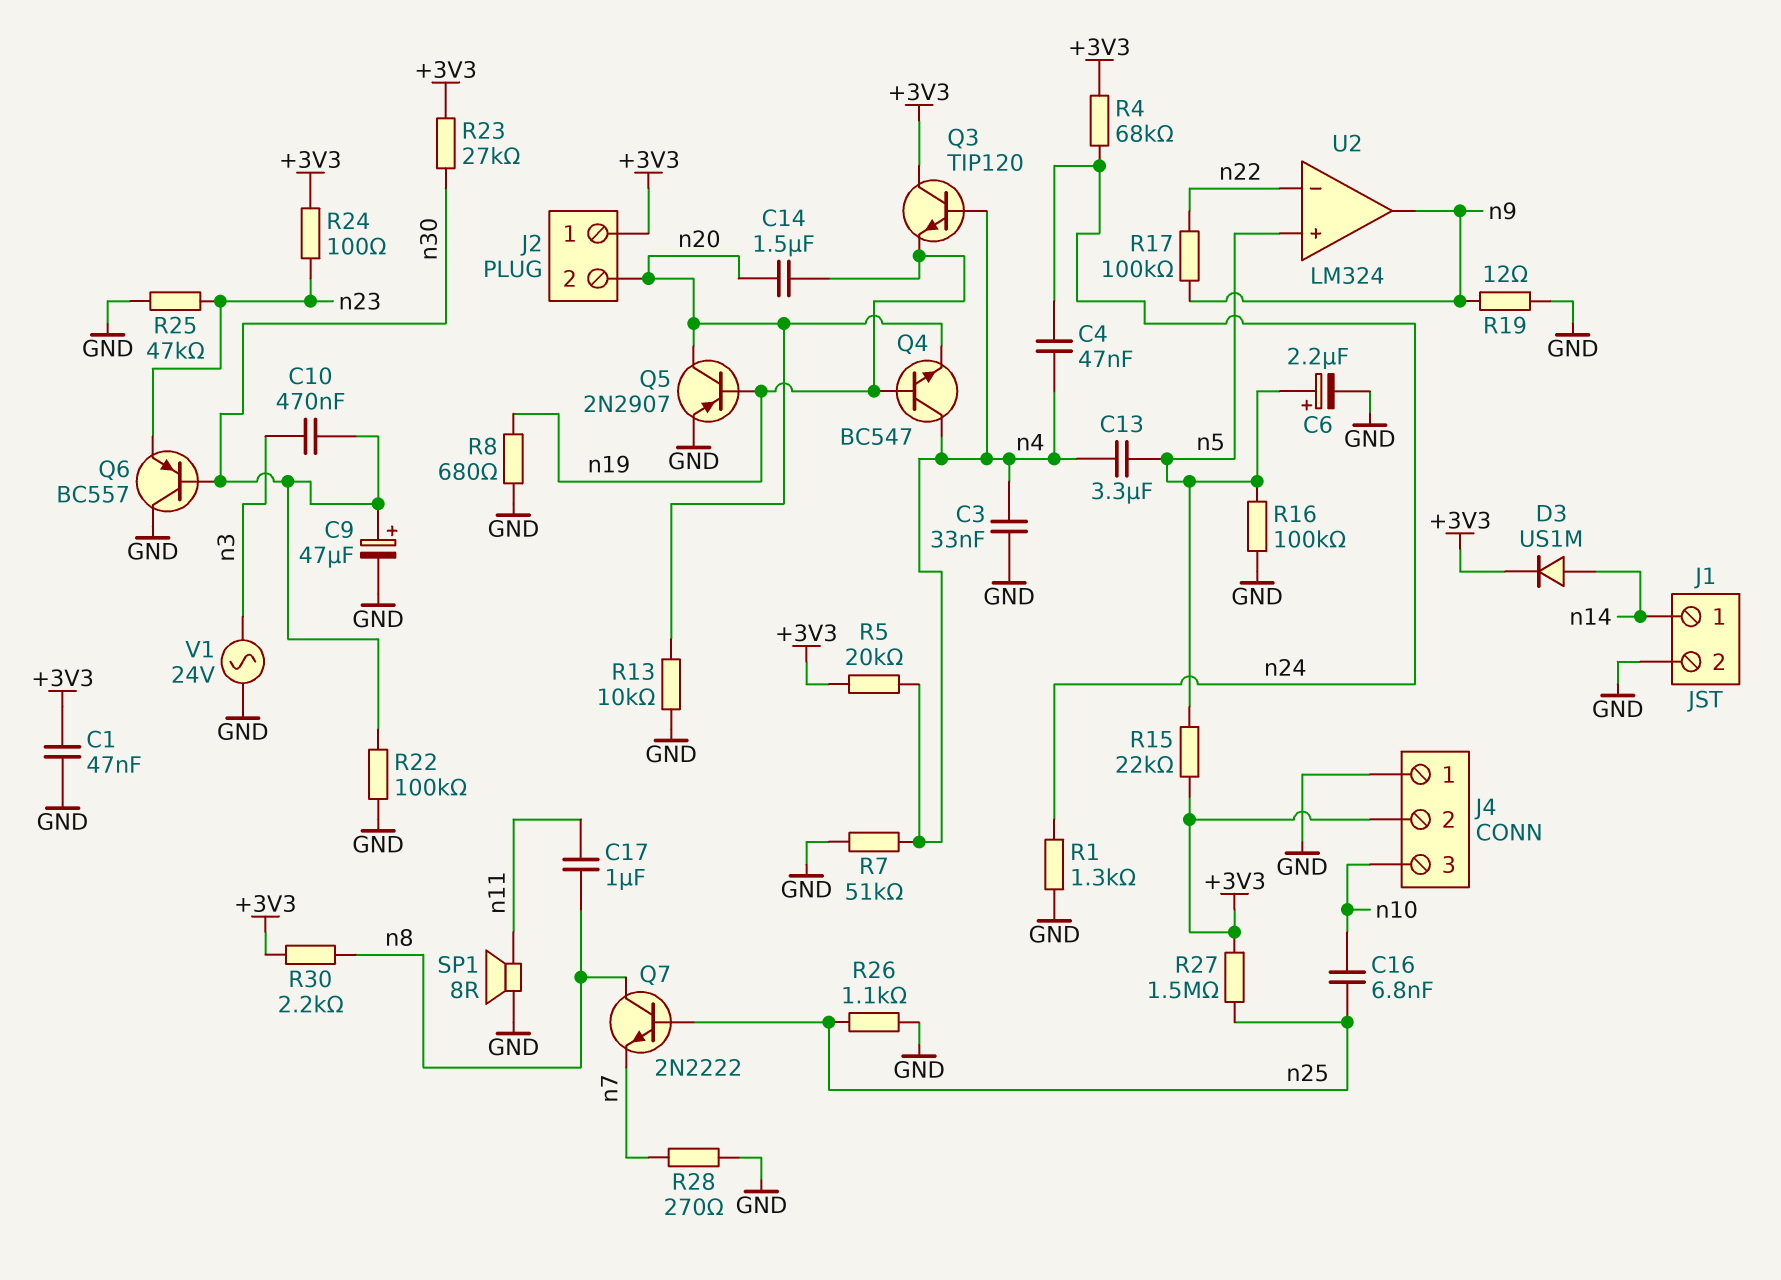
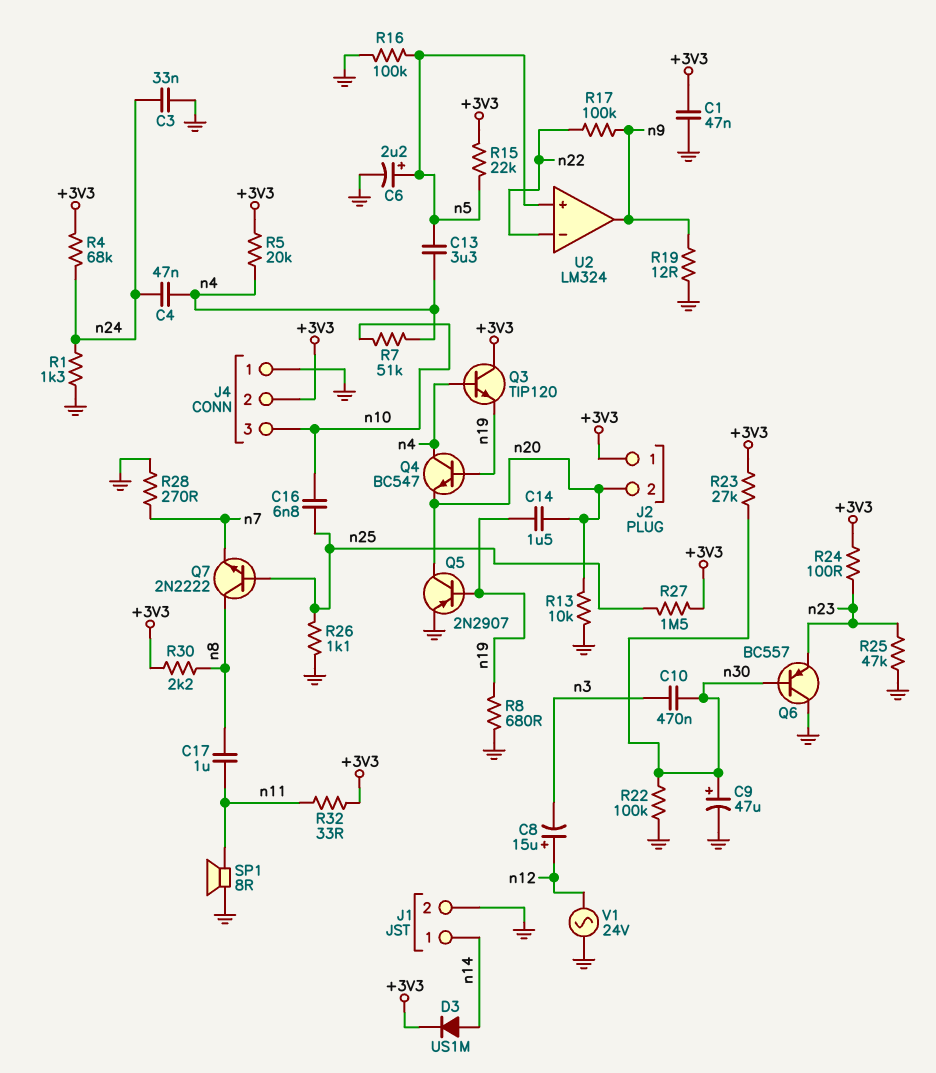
C3: 33nF (GND, n4) -> 33nF (GND, n24)
C8: none -> 15uF (plus n12, minus n3)
R7: 51k (GND, n4) -> 51k (n4, n10)
R32: none -> 33 (+3V3, n11)
V1: AC 24V (GND, n3) -> AC 24V (GND, n12)

